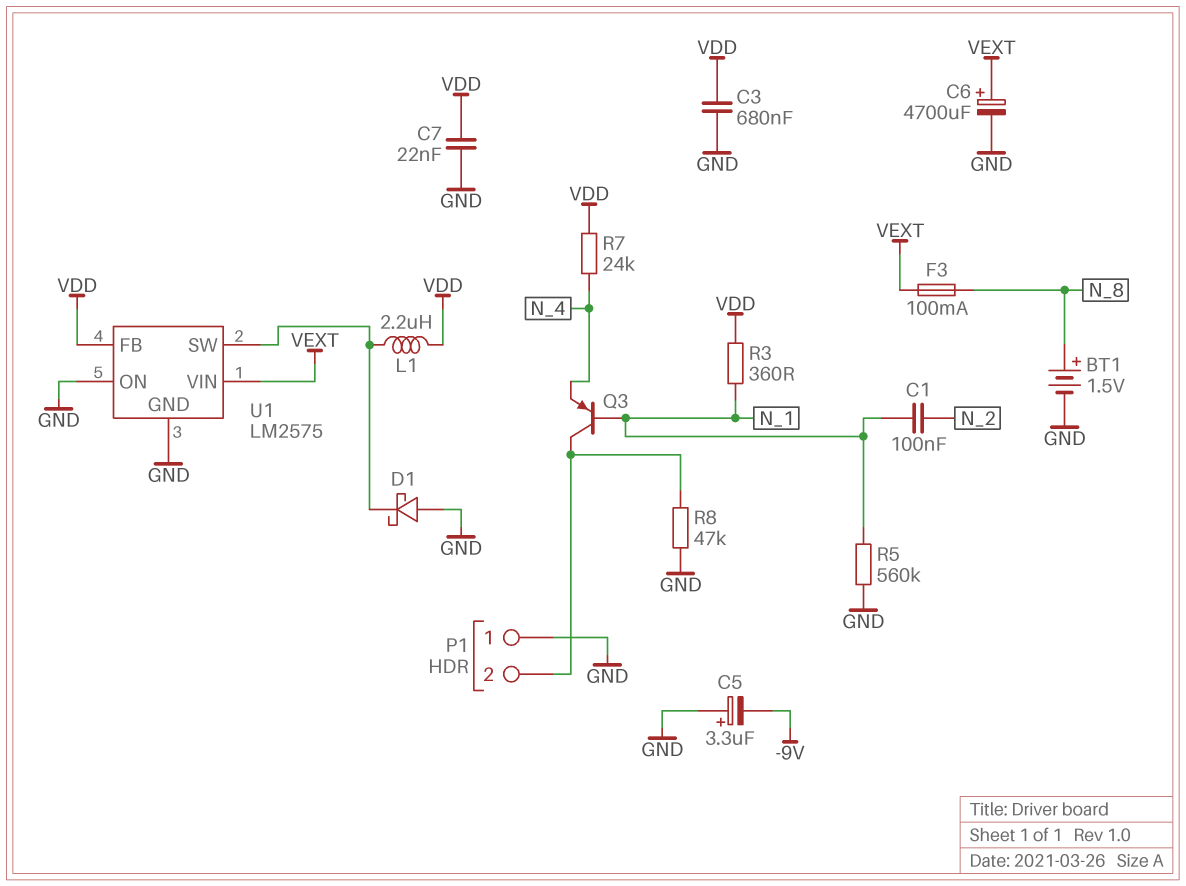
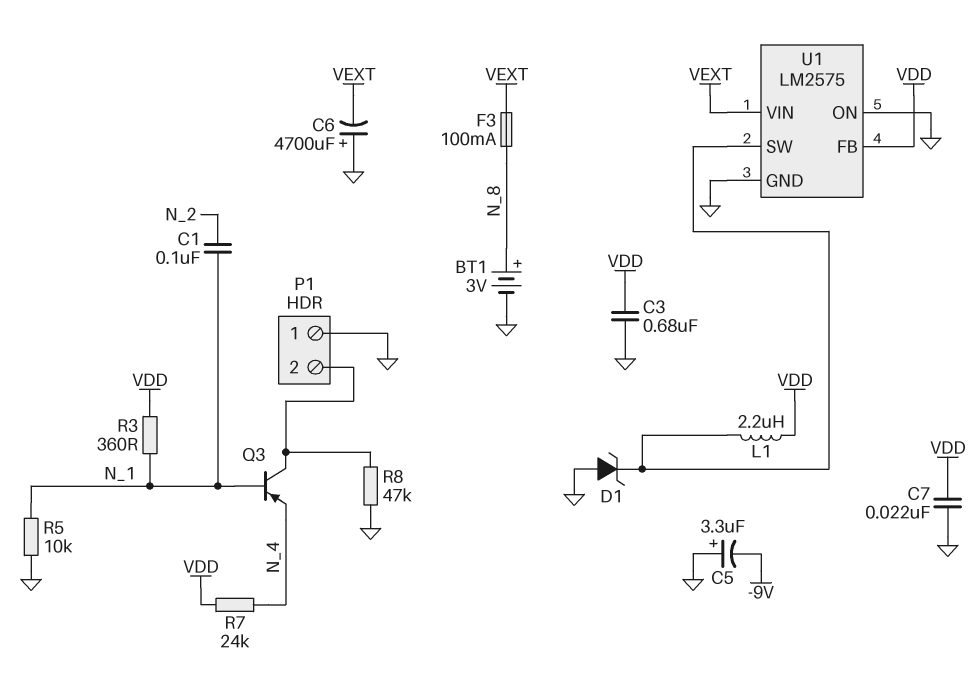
BT1: 1.5V (plus N_8, minus GND) -> 3V (plus N_8, minus GND)
C6: 4700uF (plus VEXT, minus GND) -> 4700uF (plus GND, minus VEXT)
D1: schottky (A GND, K U1/SW) -> zener (A GND, K U1/SW)
R5: 560k (GND, N_1) -> 10k (GND, N_1)

